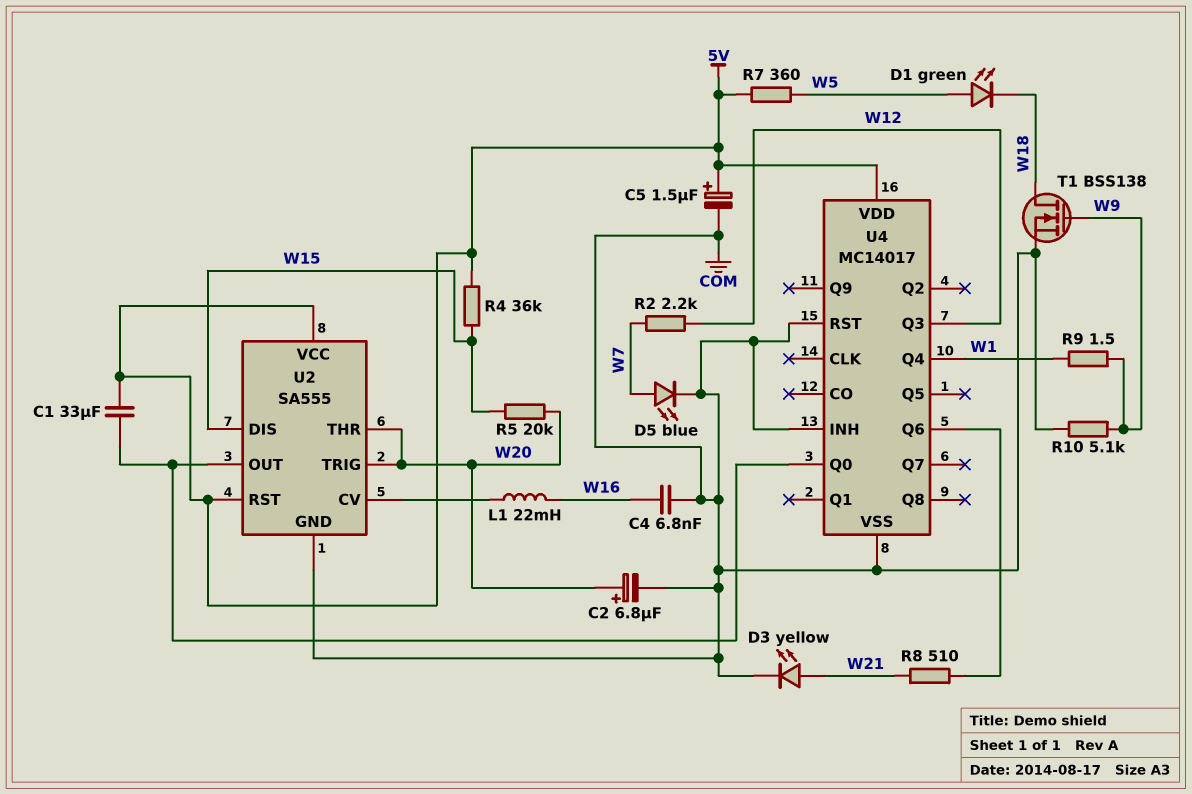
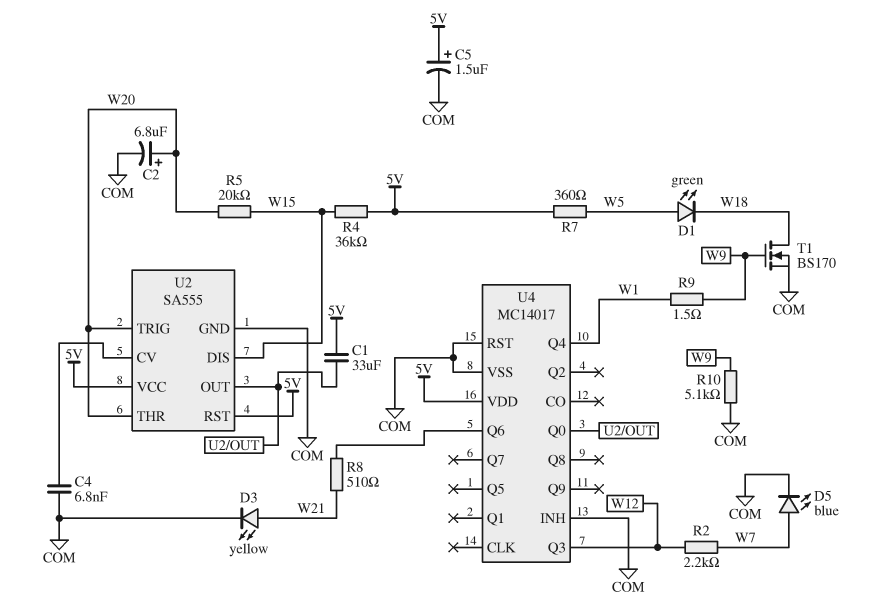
C4: 6.8nF (COM, W16) -> 6.8nF (COM, U2/CV)
L1: 22mH (U2/CV, W16) -> none
T1: NMOS BSS138 (G W9, D W18, S COM) -> NMOS BS170 (G W9, D W18, S COM)

